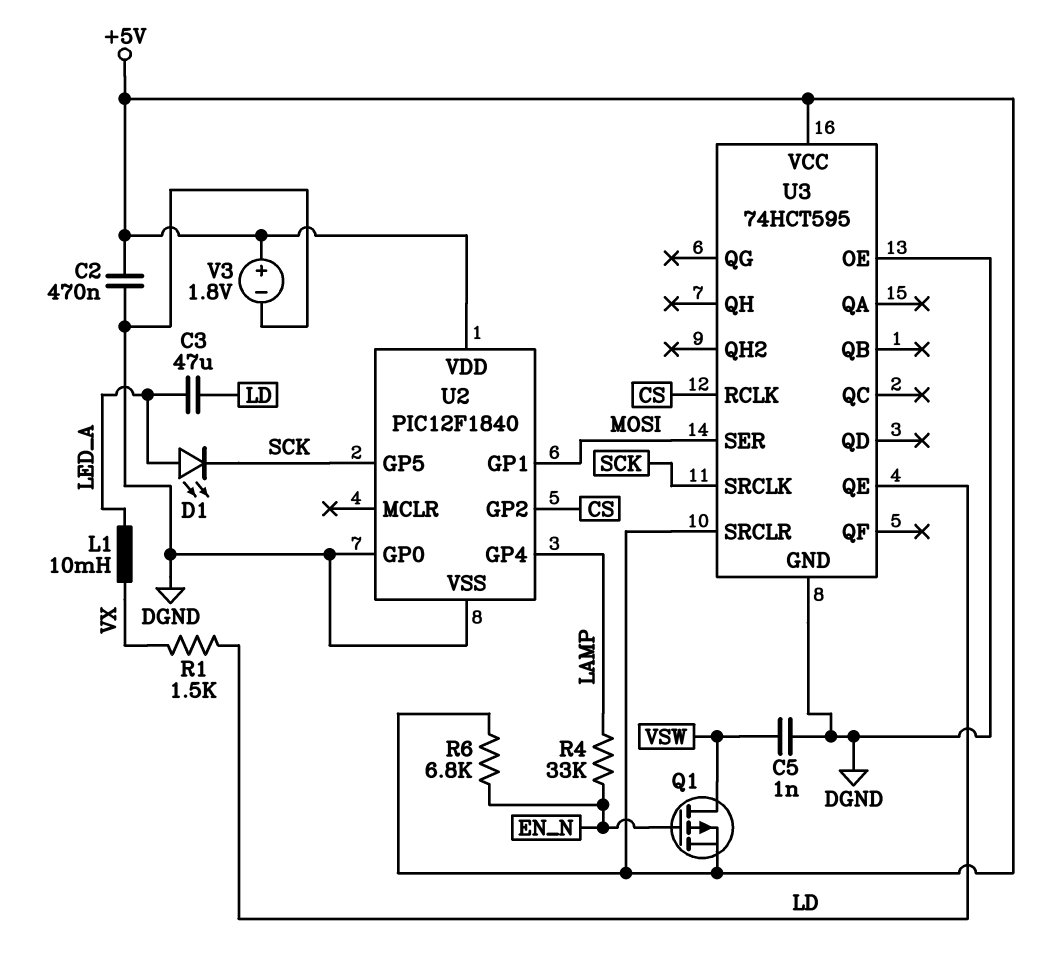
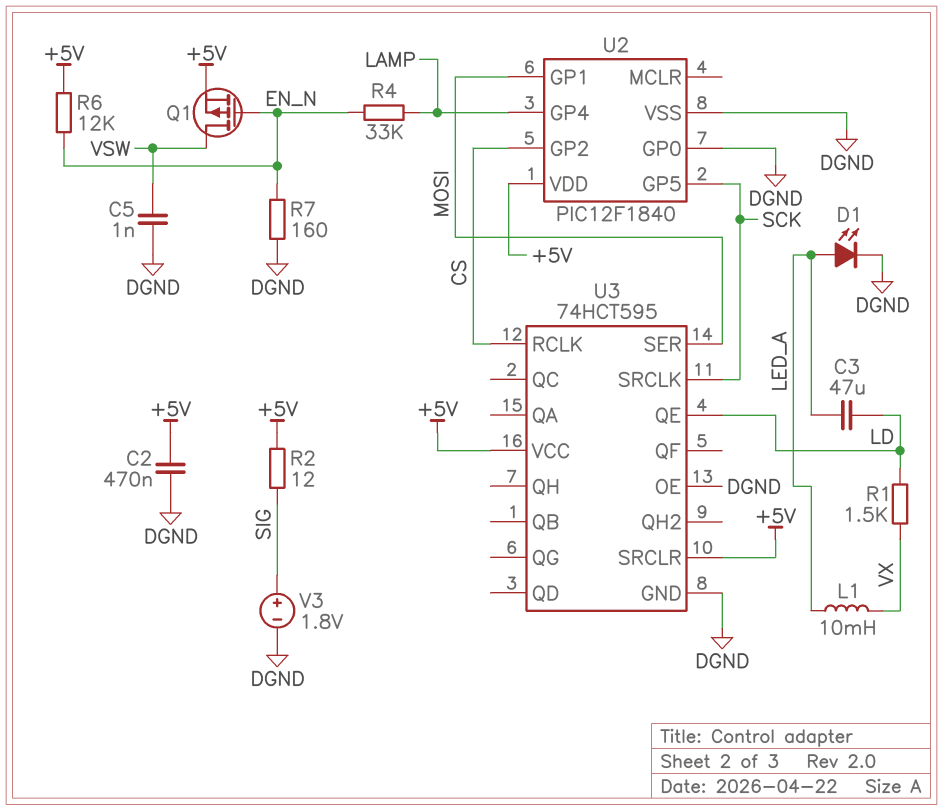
D1: LED (A LED_A, K SCK) -> LED (A LED_A, K DGND)
R2: none -> 12 (+5V, SIG)
R6: 6.8k (+5V, EN_N) -> 12k (+5V, EN_N)
R7: none -> 160 (DGND, EN_N)
V3: 1.8V (plus +5V, minus DGND) -> 1.8V (plus SIG, minus DGND)

